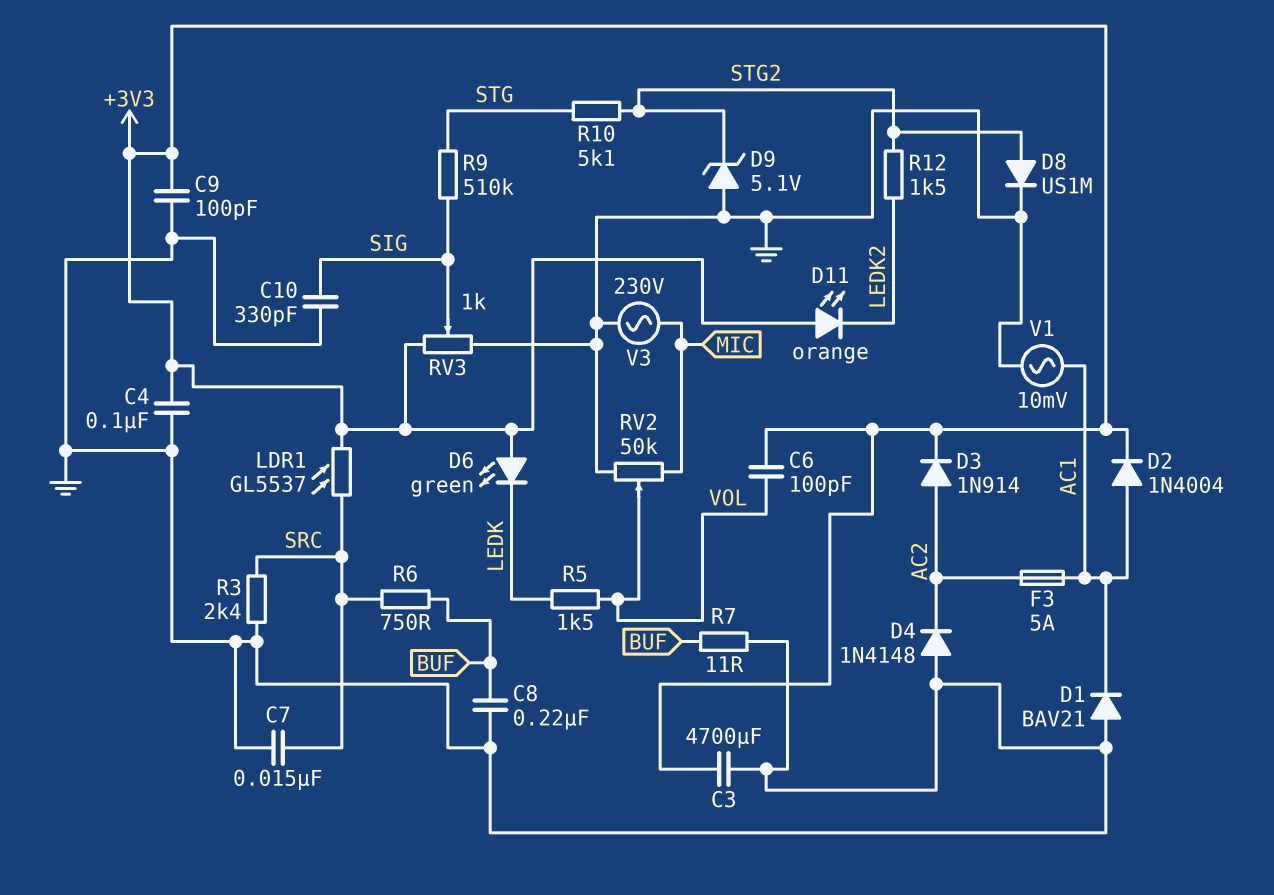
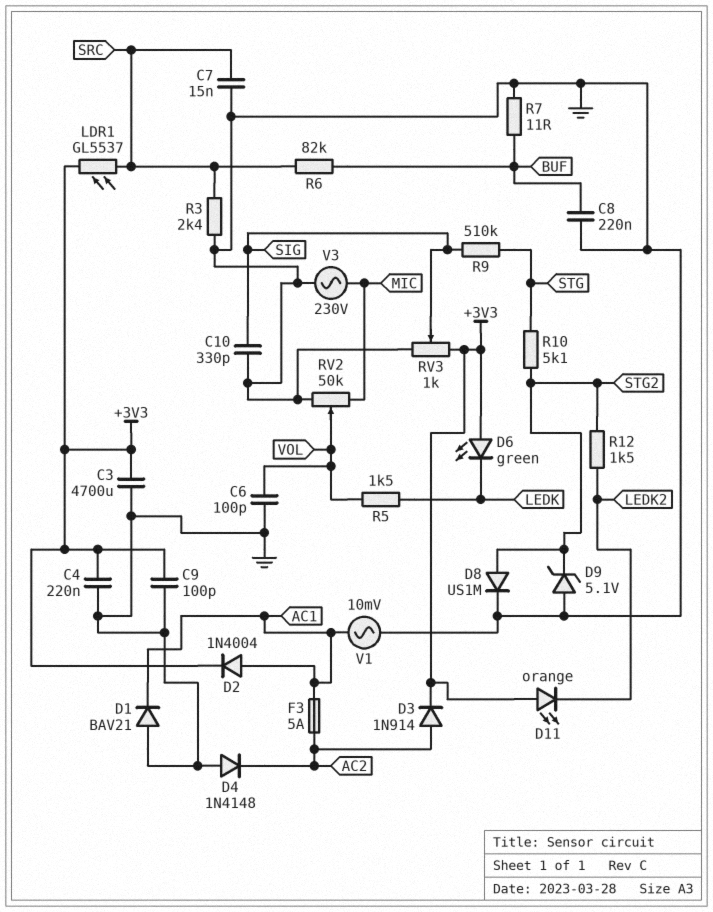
C4: 100nF (+3V3, GND) -> 220nF (+3V3, GND)
C6: 100pF (+3V3, VOL) -> 100pF (GND, VOL)
R6: 750 (BUF, SRC) -> 82k (BUF, SRC)

